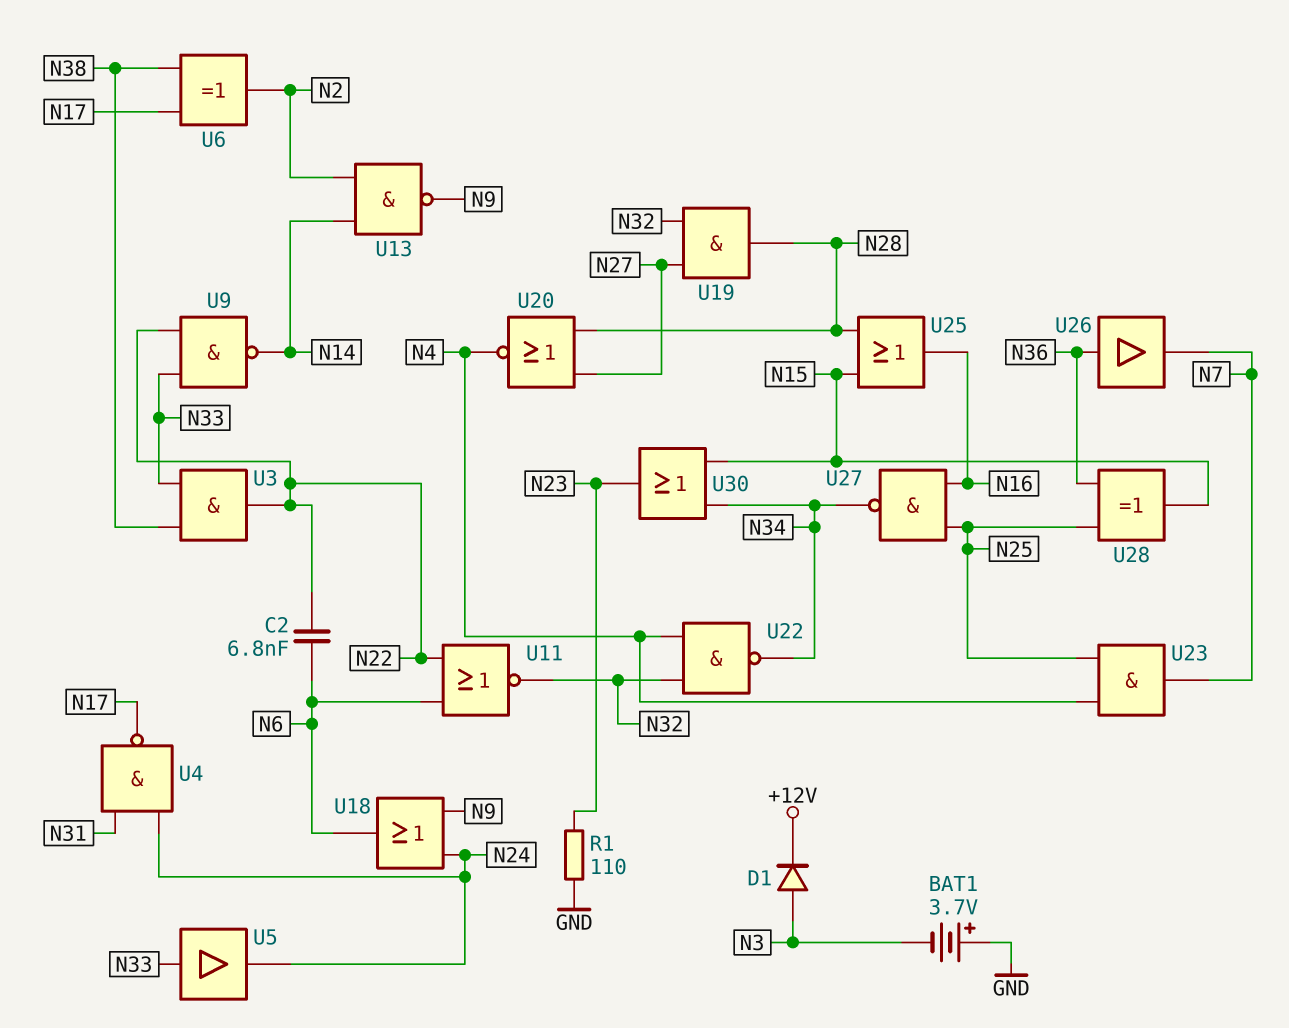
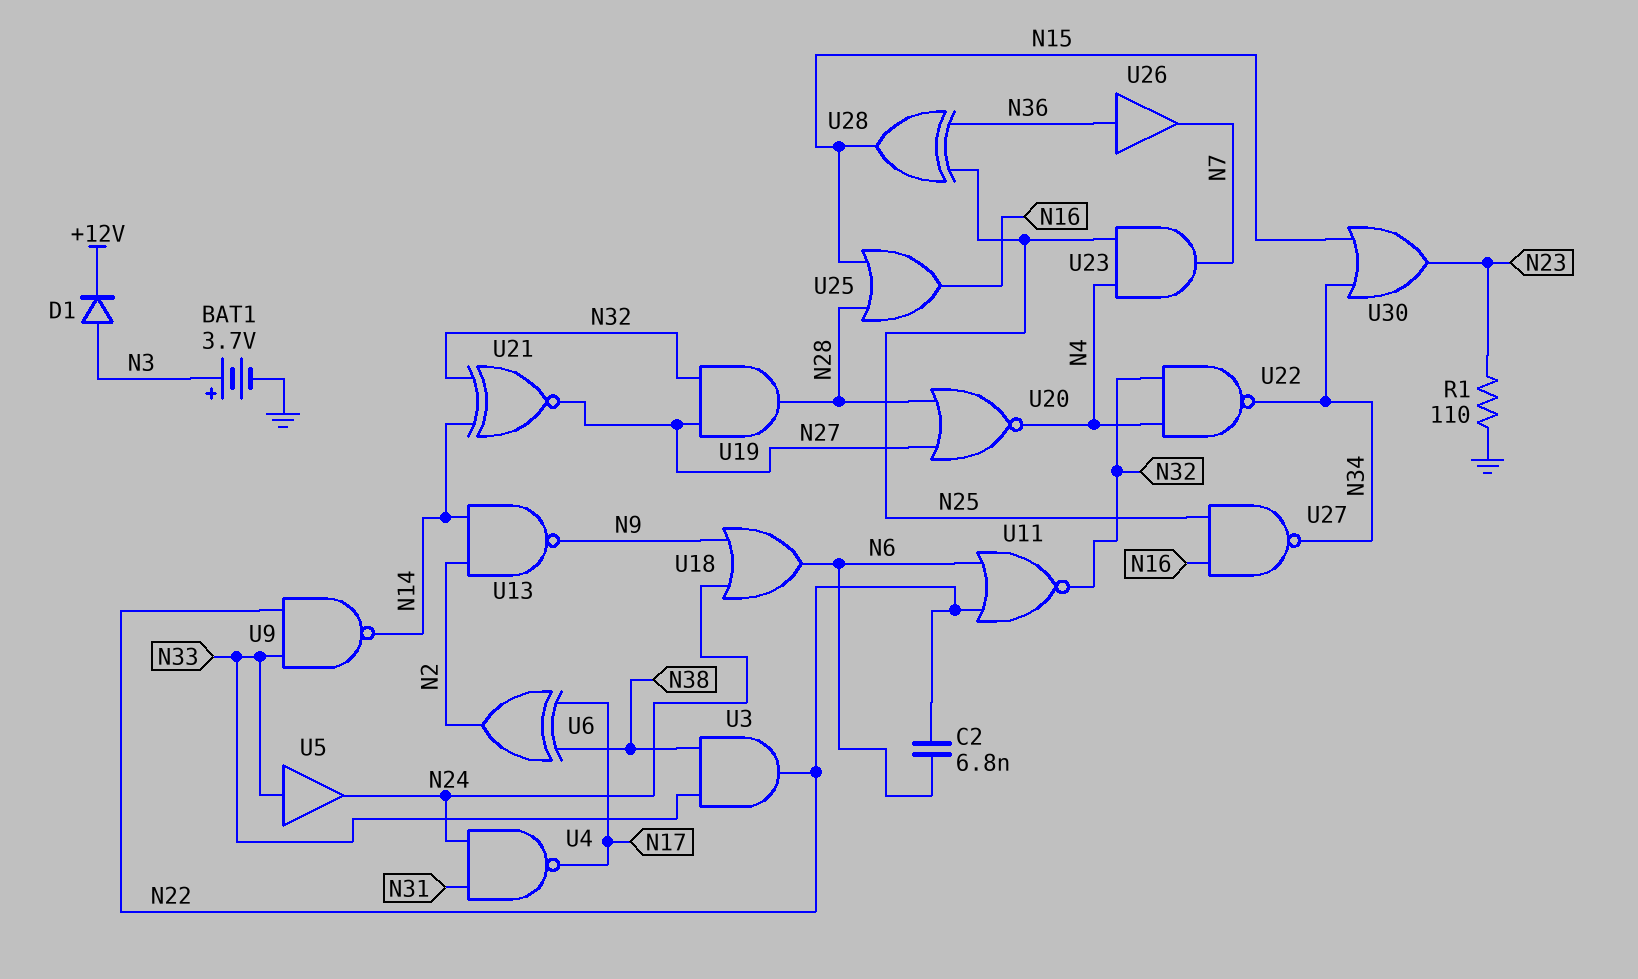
BAT1: 3.7V (plus GND, minus N3) -> 3.7V (plus N3, minus GND)
U21: none -> XNOR (in N14, in N32, out N27)

